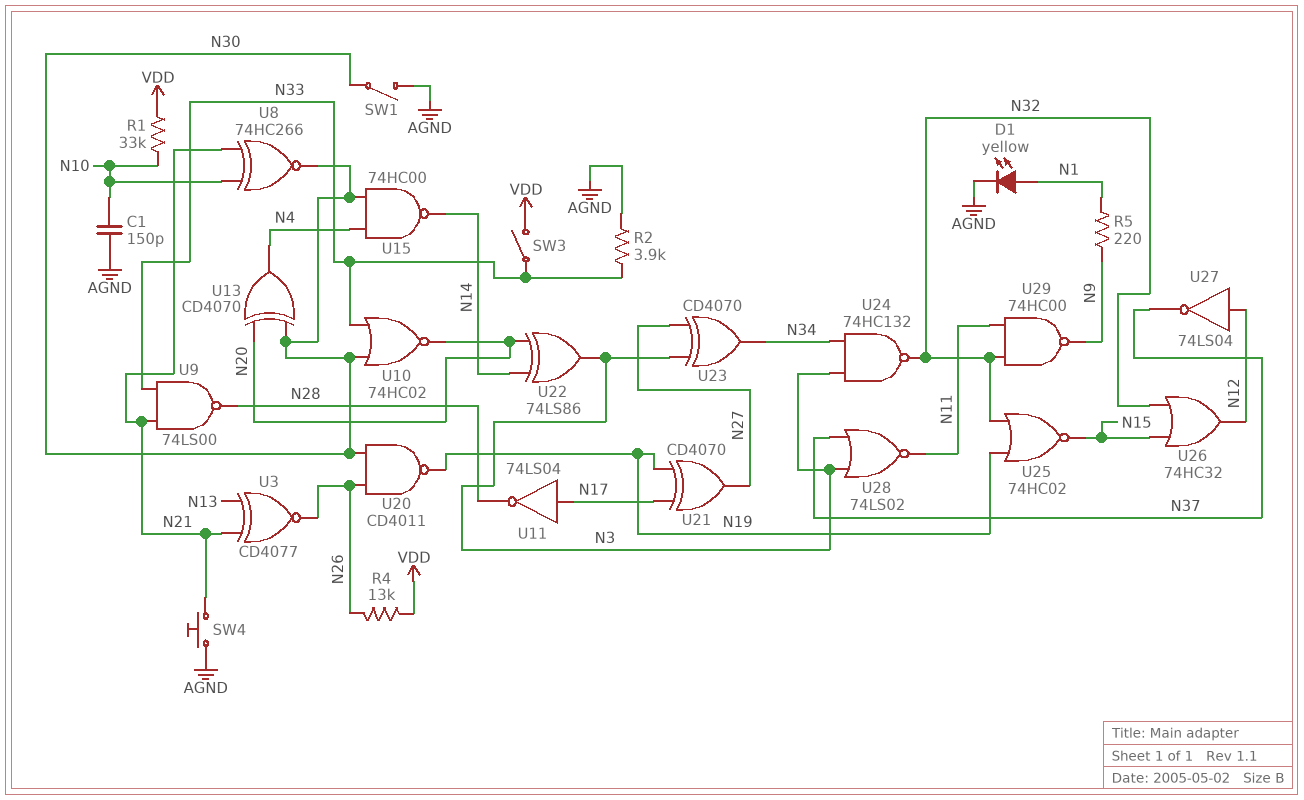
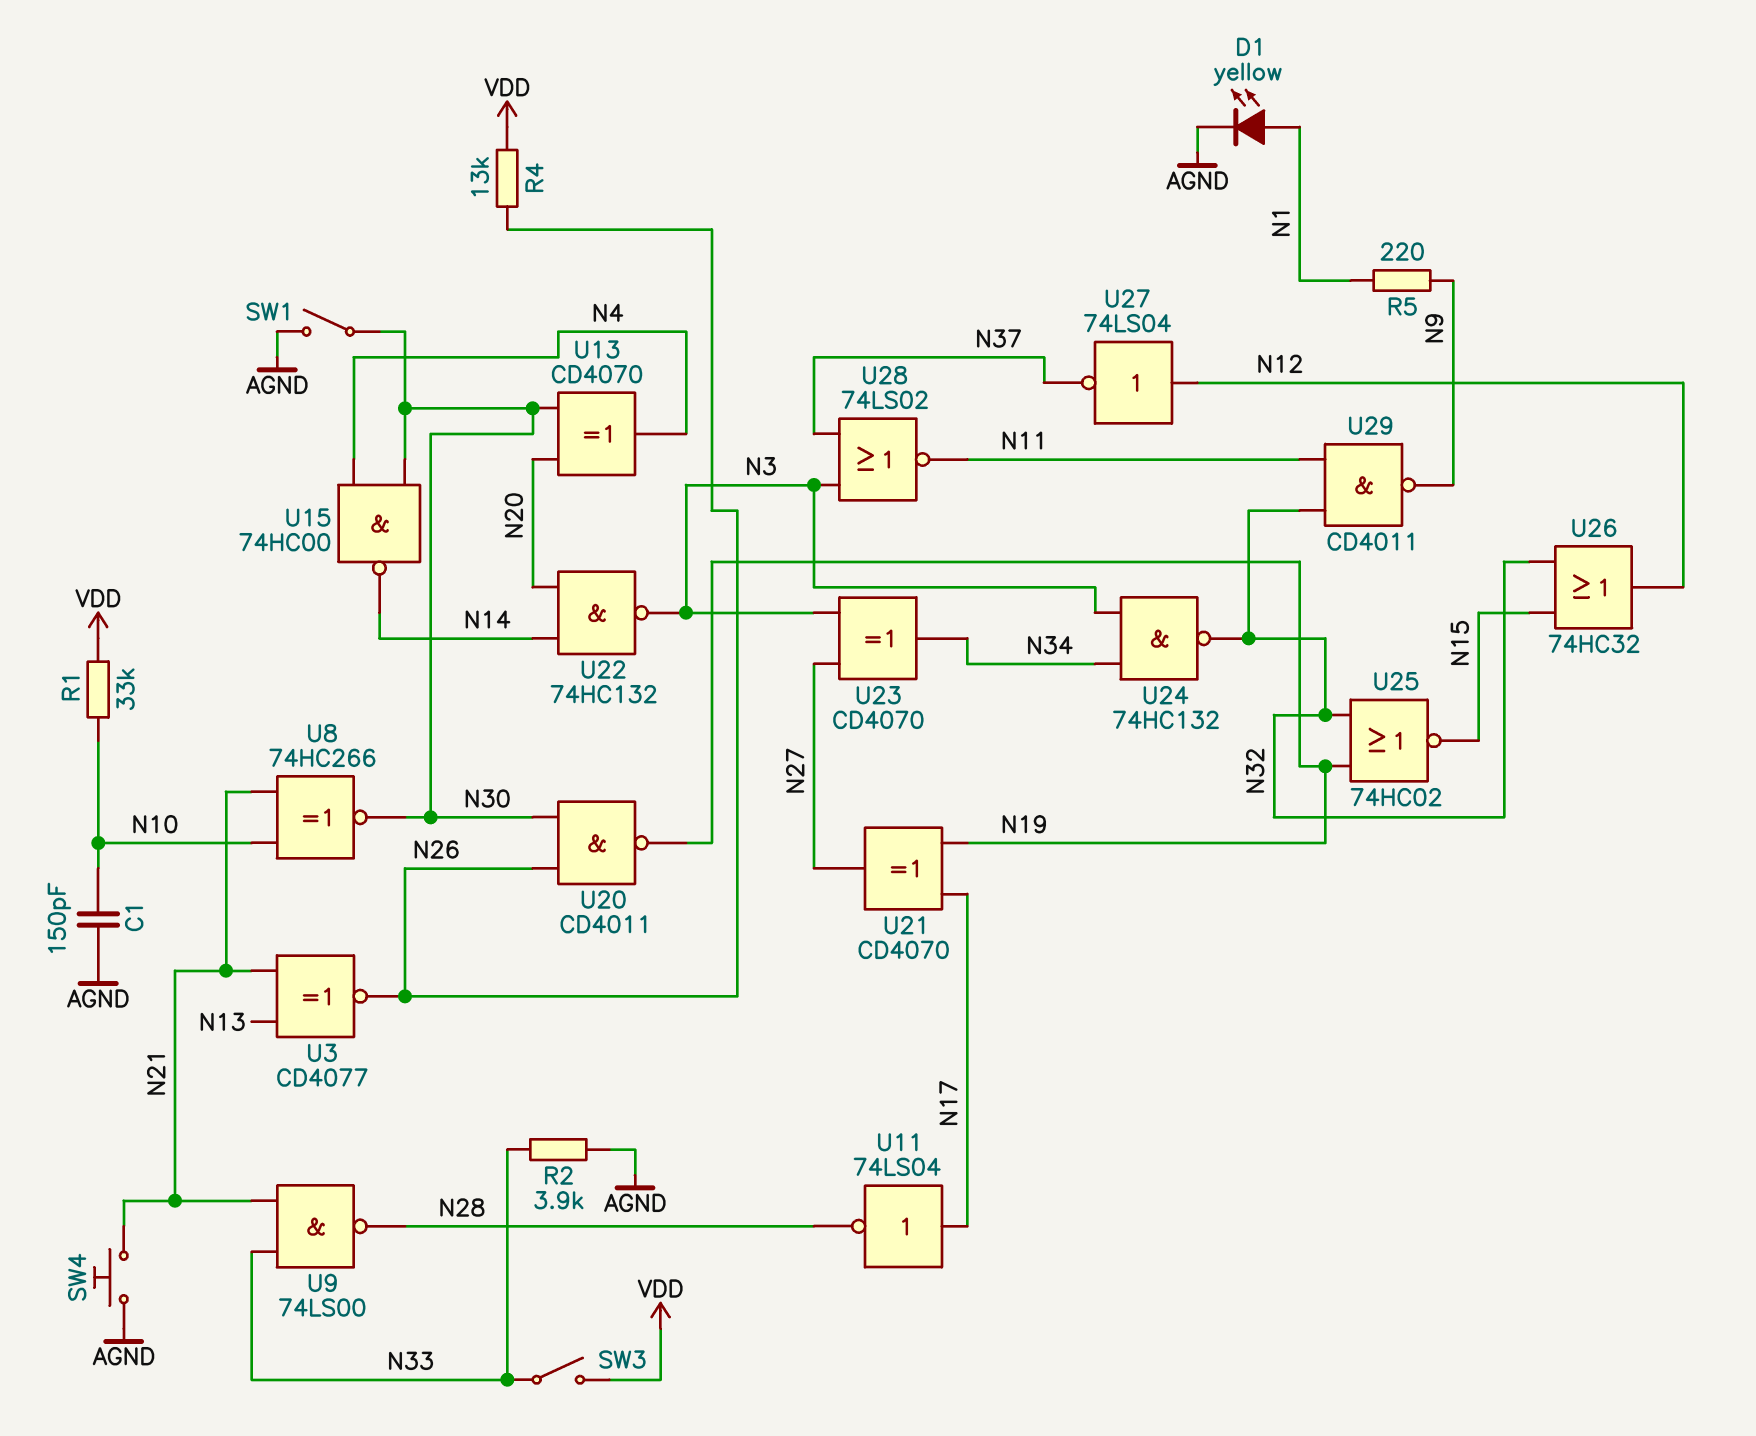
U10: NOR 74HC02 (in N30, in N33, out N20) -> none
U22: XOR 74LS86 (in N14, in N20, out N3) -> NAND 74HC132 (in N14, in N20, out N3)
U29: NAND 74HC00 (in N11, in N32, out N9) -> NAND CD4011 (in N11, in N32, out N9)

